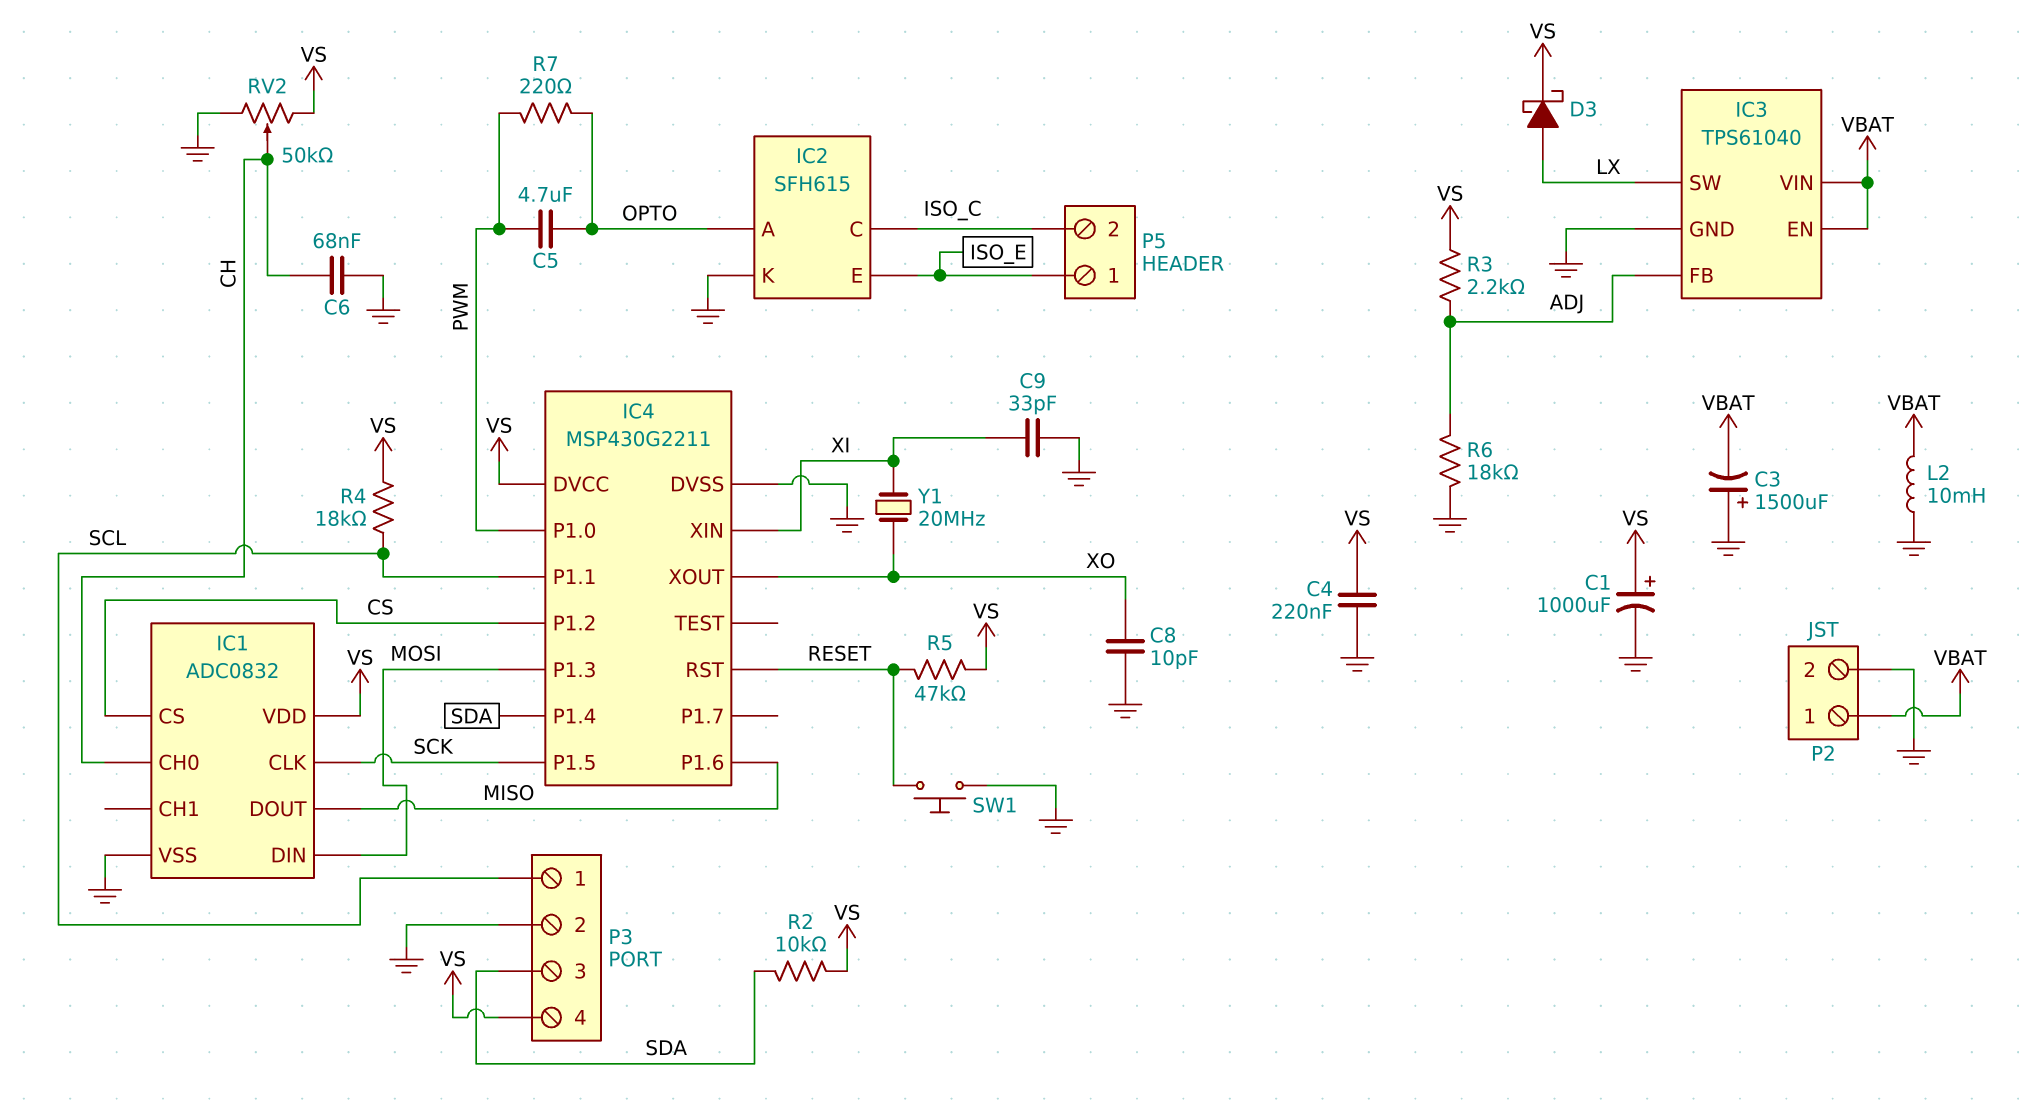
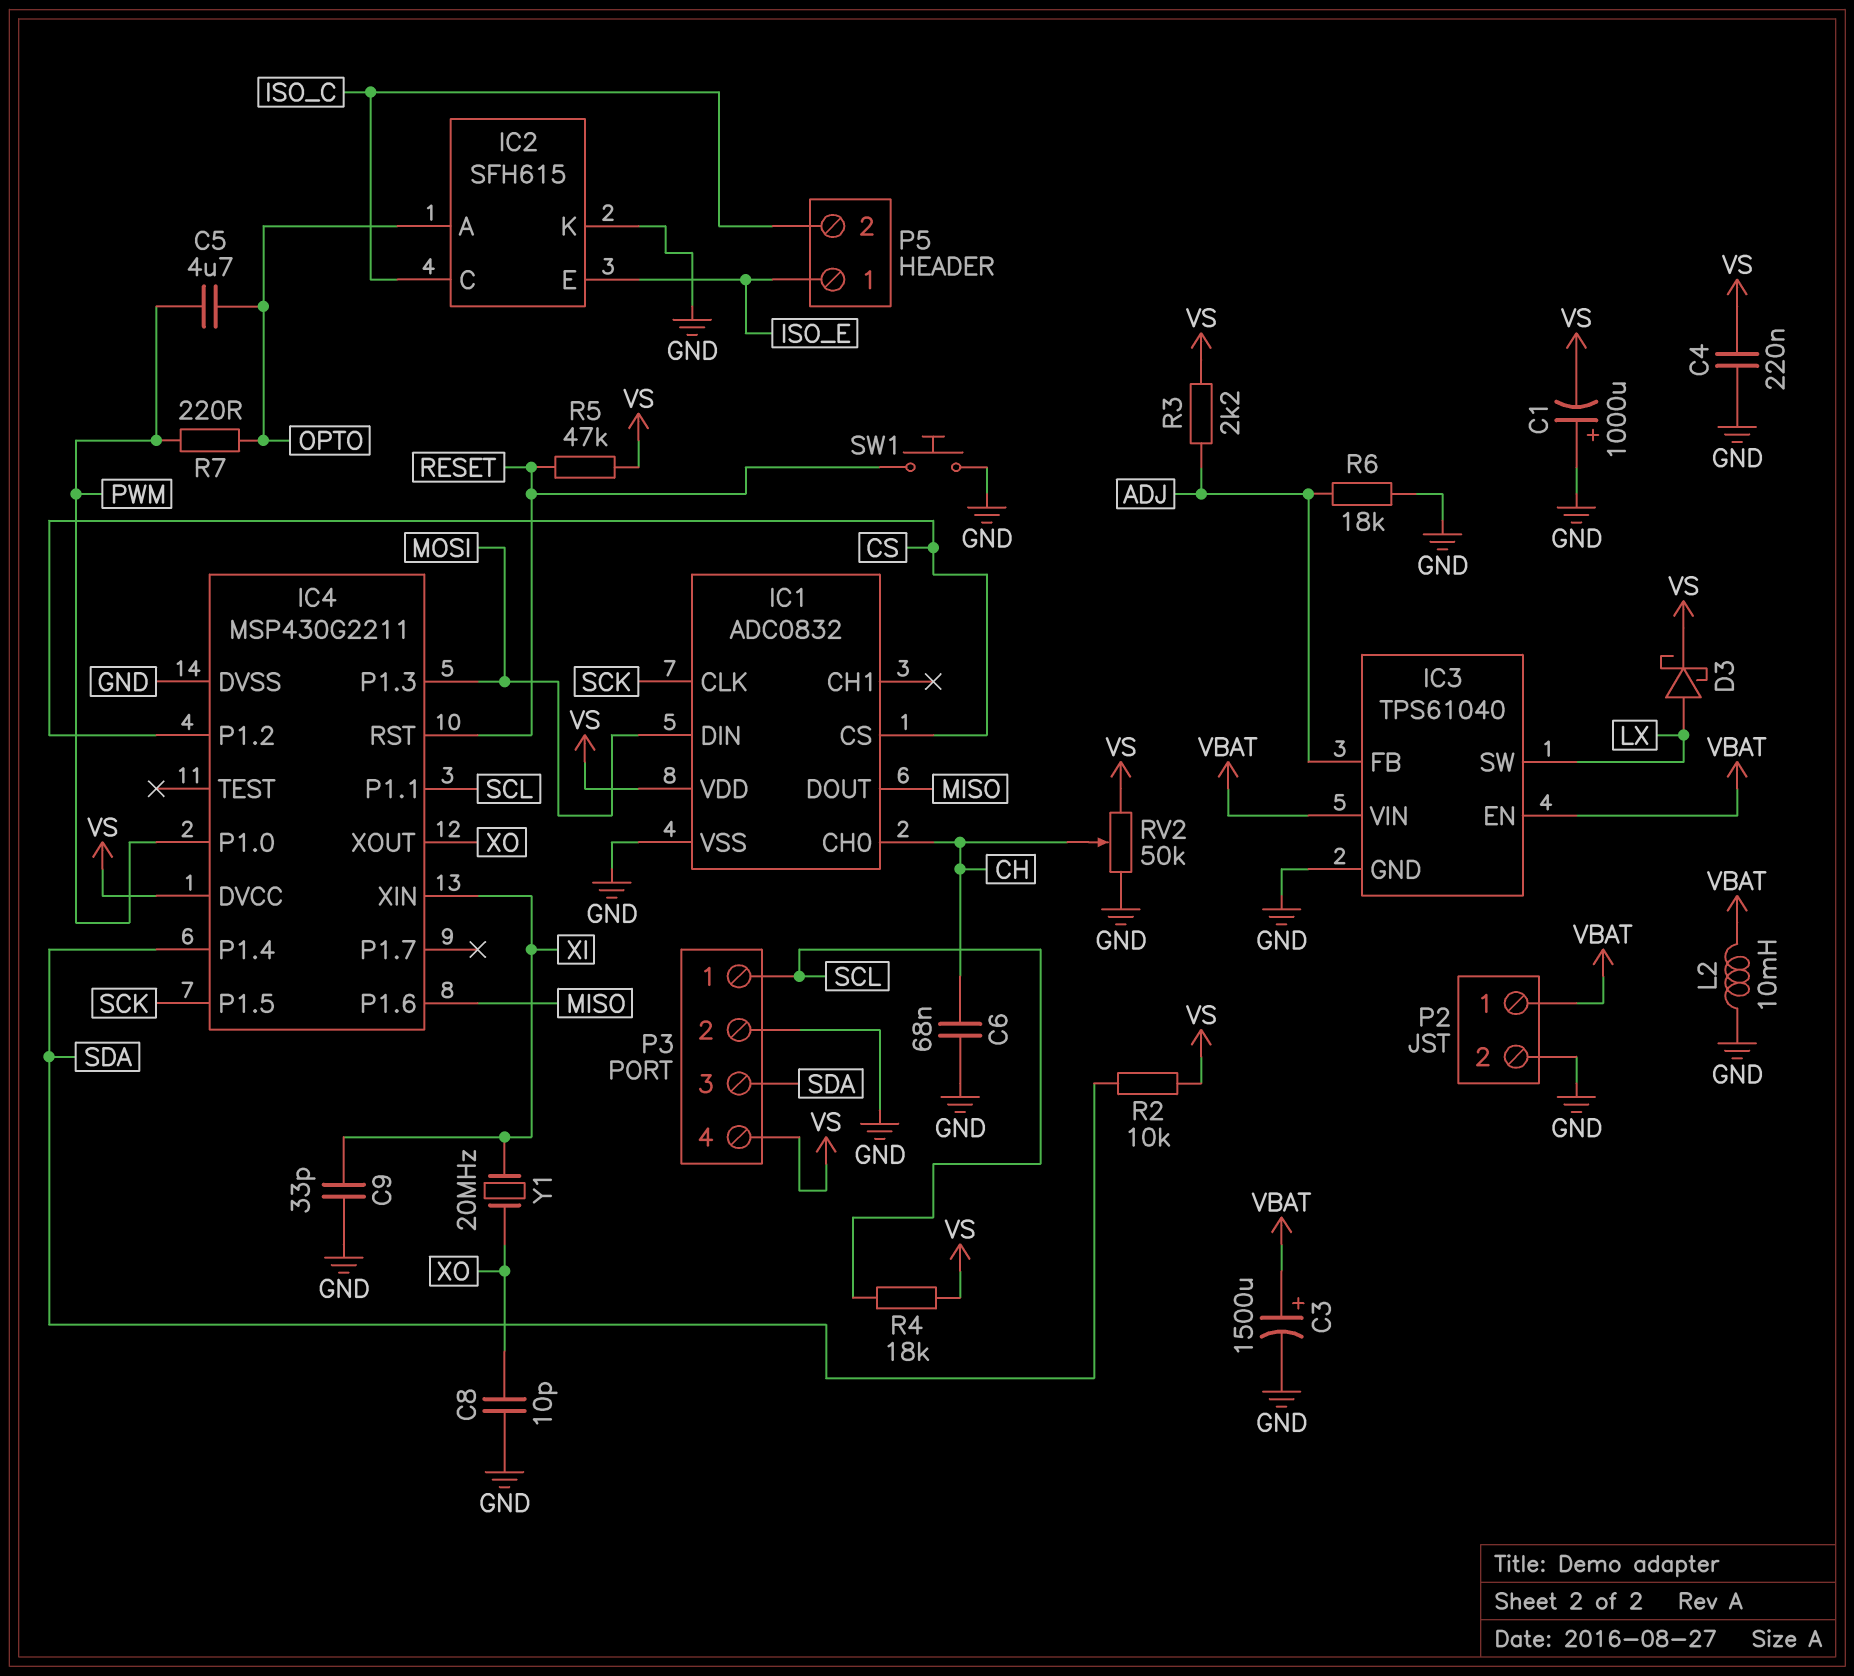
C1: 1000uF (plus VS, minus GND) -> 1000uF (plus GND, minus VS)
C3: 1500uF (plus GND, minus VBAT) -> 1500uF (plus VBAT, minus GND)

